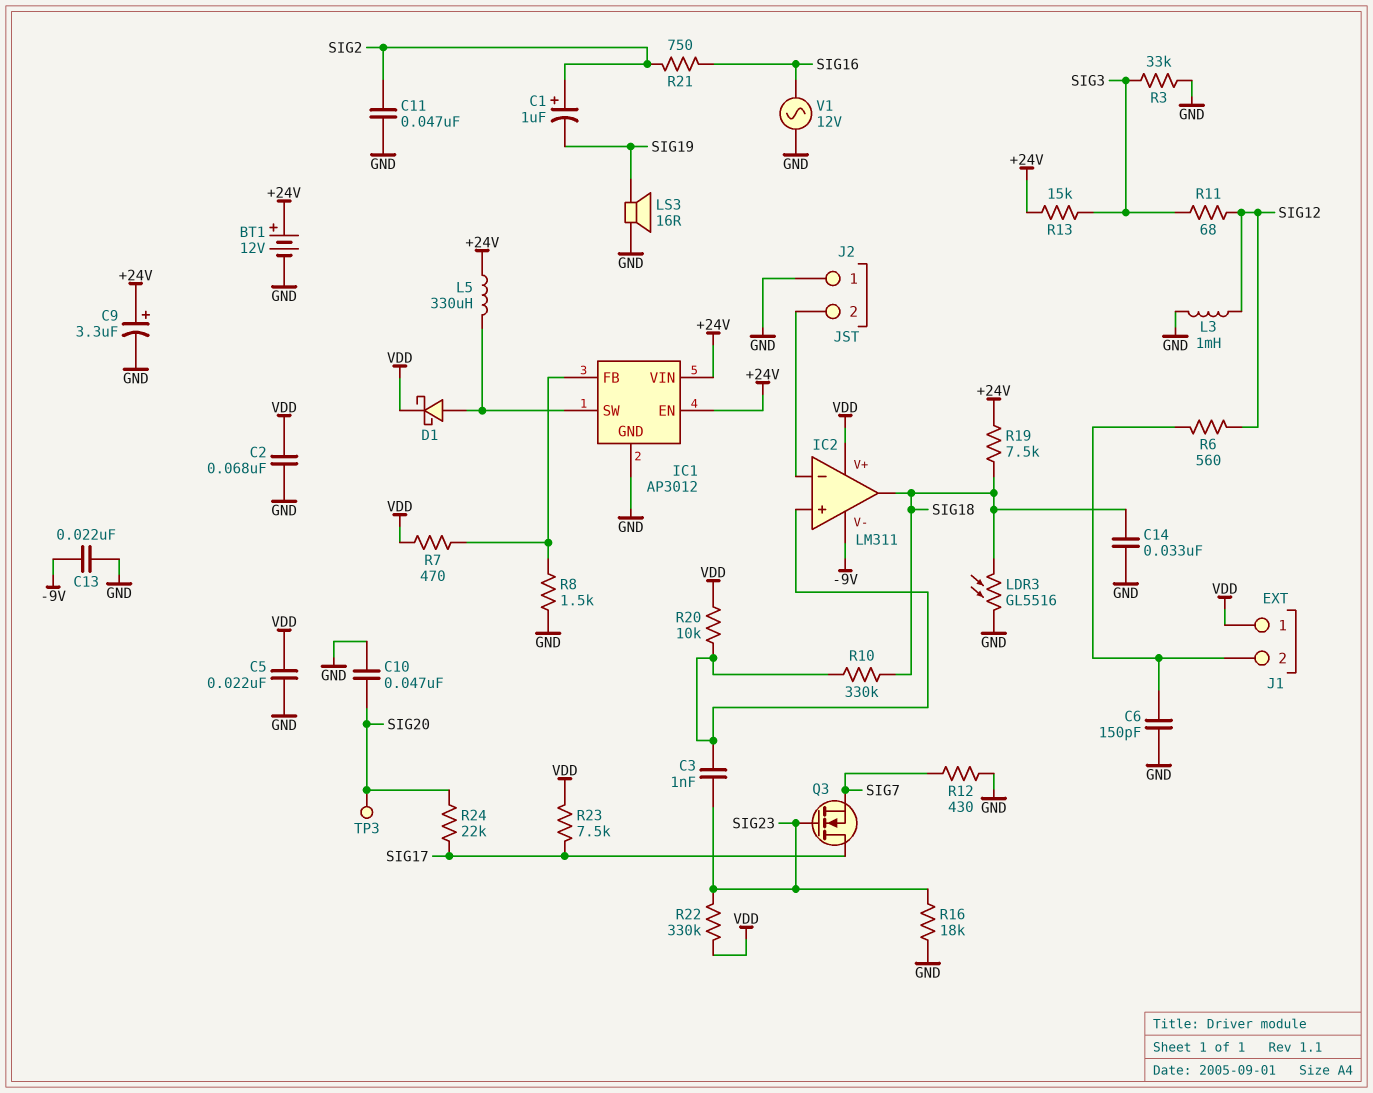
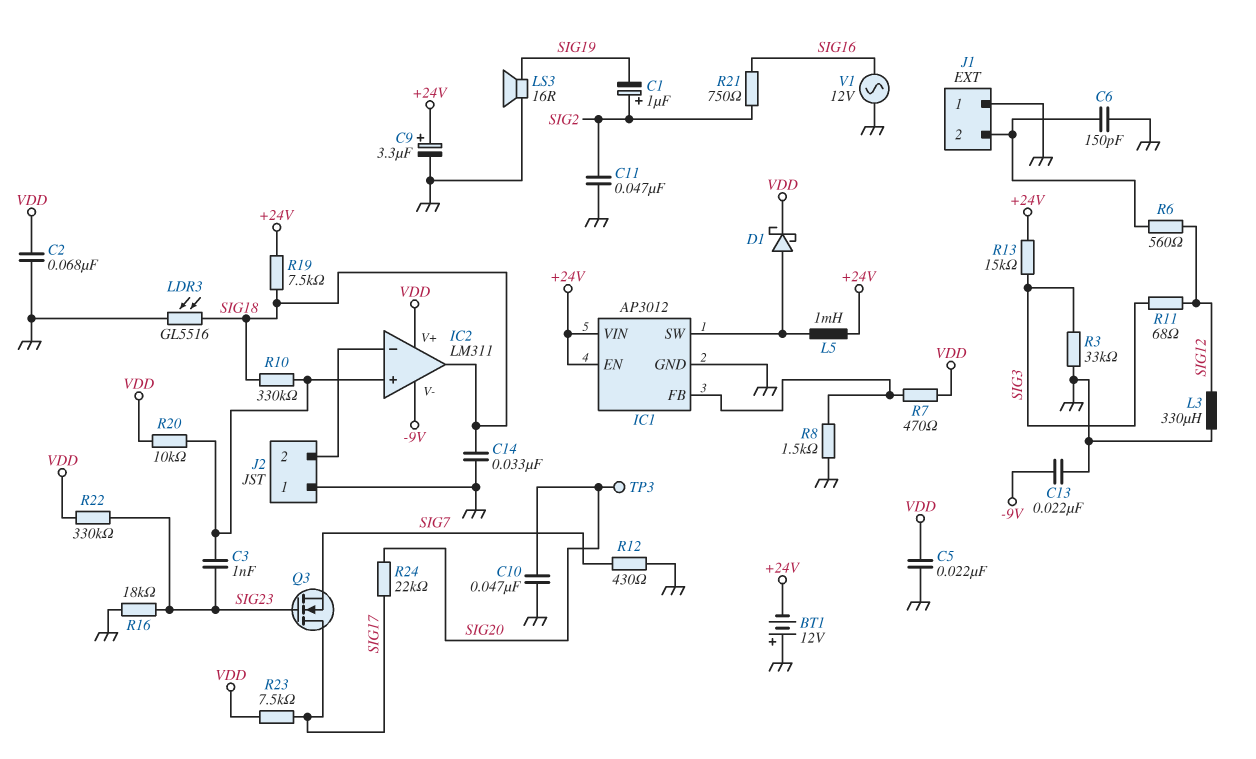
BT1: 12V (plus +24V, minus GND) -> 12V (plus GND, minus +24V)
J1 pin 1: VDD -> GND
L3: 1mH (GND, SIG12) -> 330uH (GND, SIG12)
L5: 330uH (+24V, IC1/SW) -> 1mH (+24V, IC1/SW)

